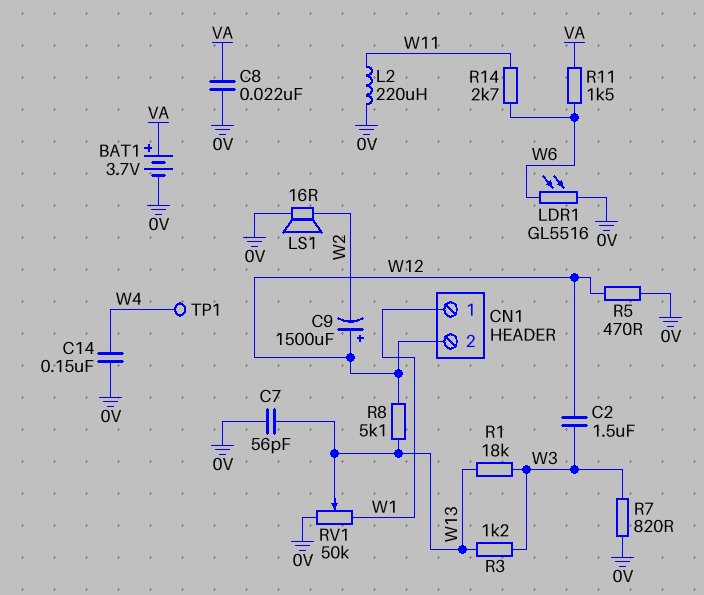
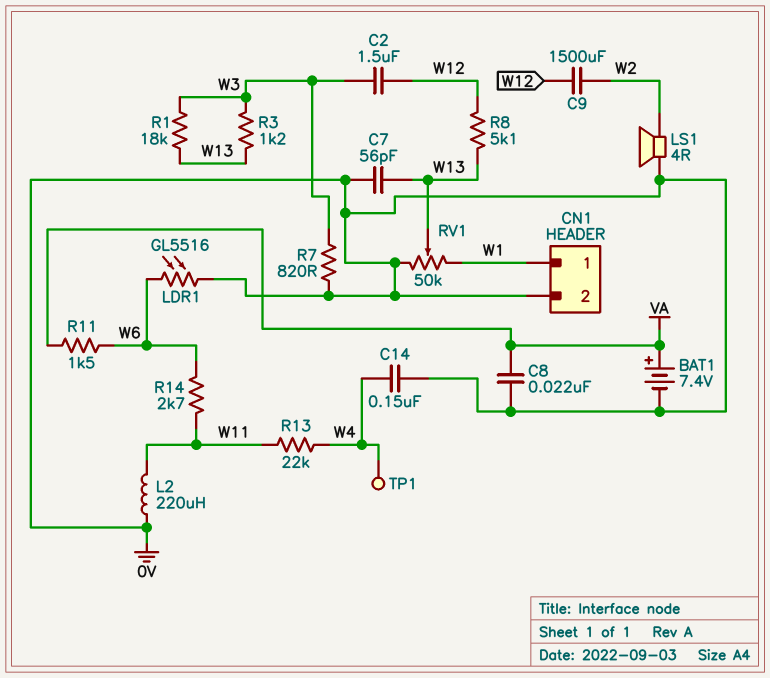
BAT1: 3.7V (plus VA, minus 0V) -> 7.4V (plus VA, minus 0V)
C9: 1500uF (plus W12, minus W2) -> 1500uF (W2, W12)
CN1 pin 2: W12 -> 0V
LS1: speaker 16R (0V, W2) -> speaker 4R (0V, W2)
R5: 470 (0V, W12) -> none
R13: none -> 22k (W4, W11)

